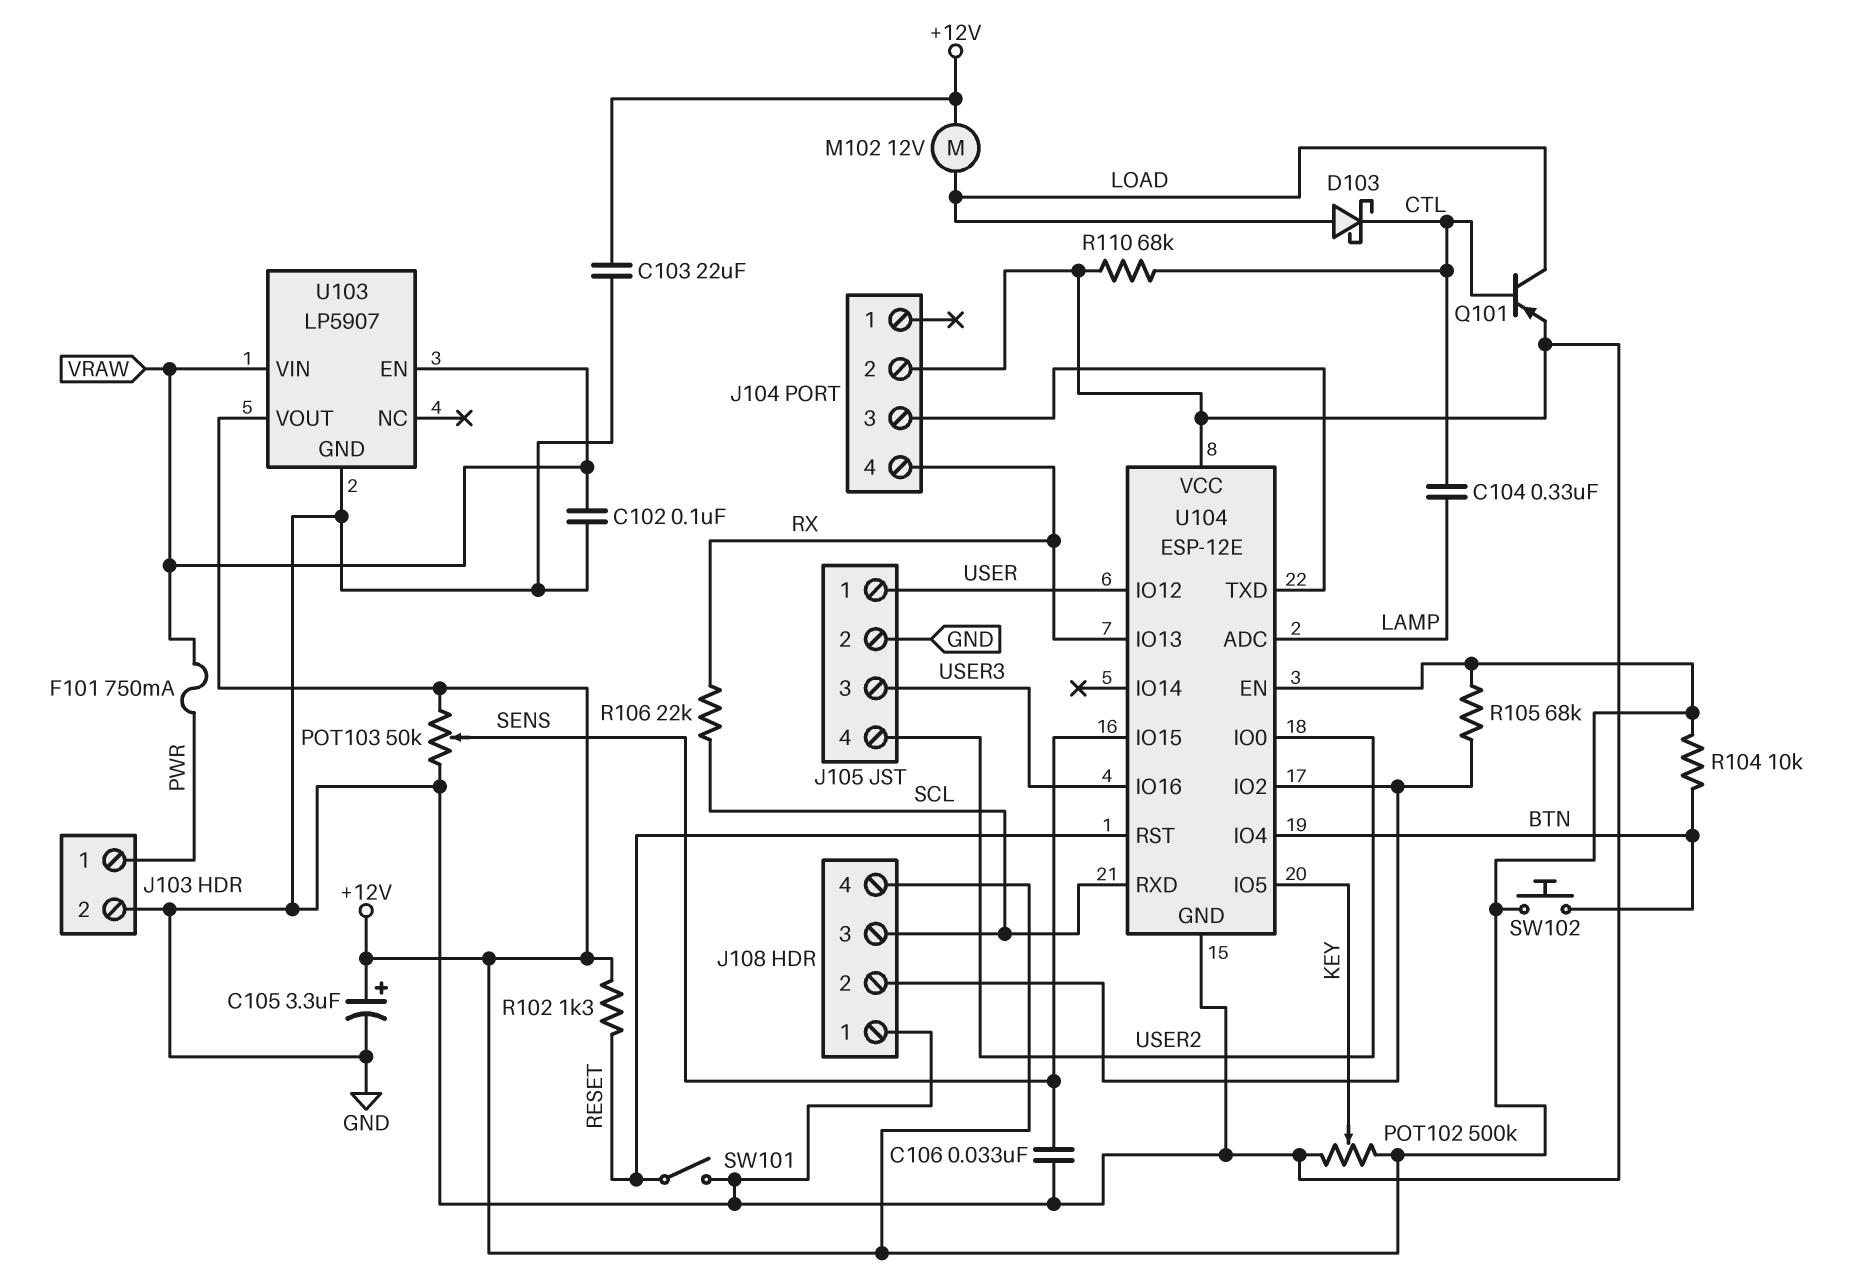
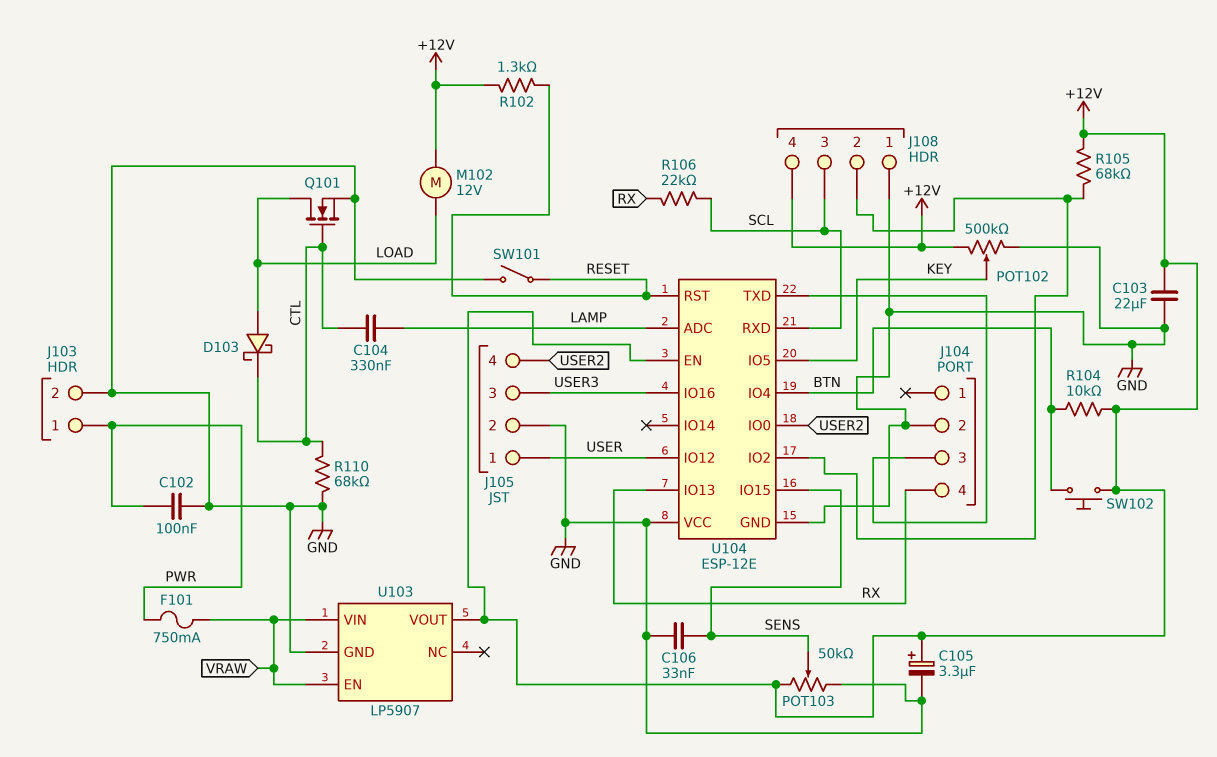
C102: 100nF (GND, VRAW) -> 100nF (GND, PWR)
Q101: PNP (B CTL, C LOAD, E GND) -> NMOS (G CTL, D LOAD, S GND)

